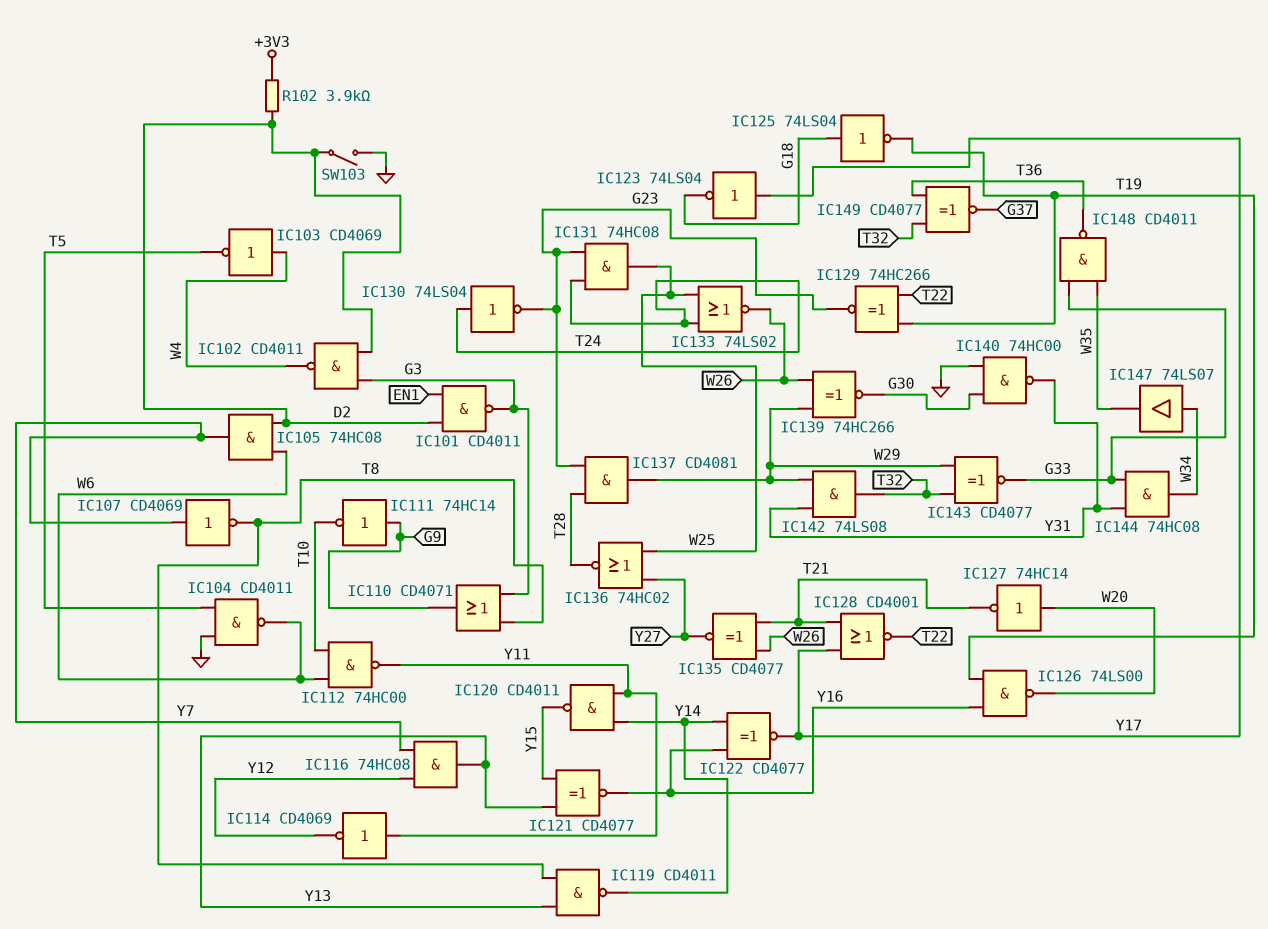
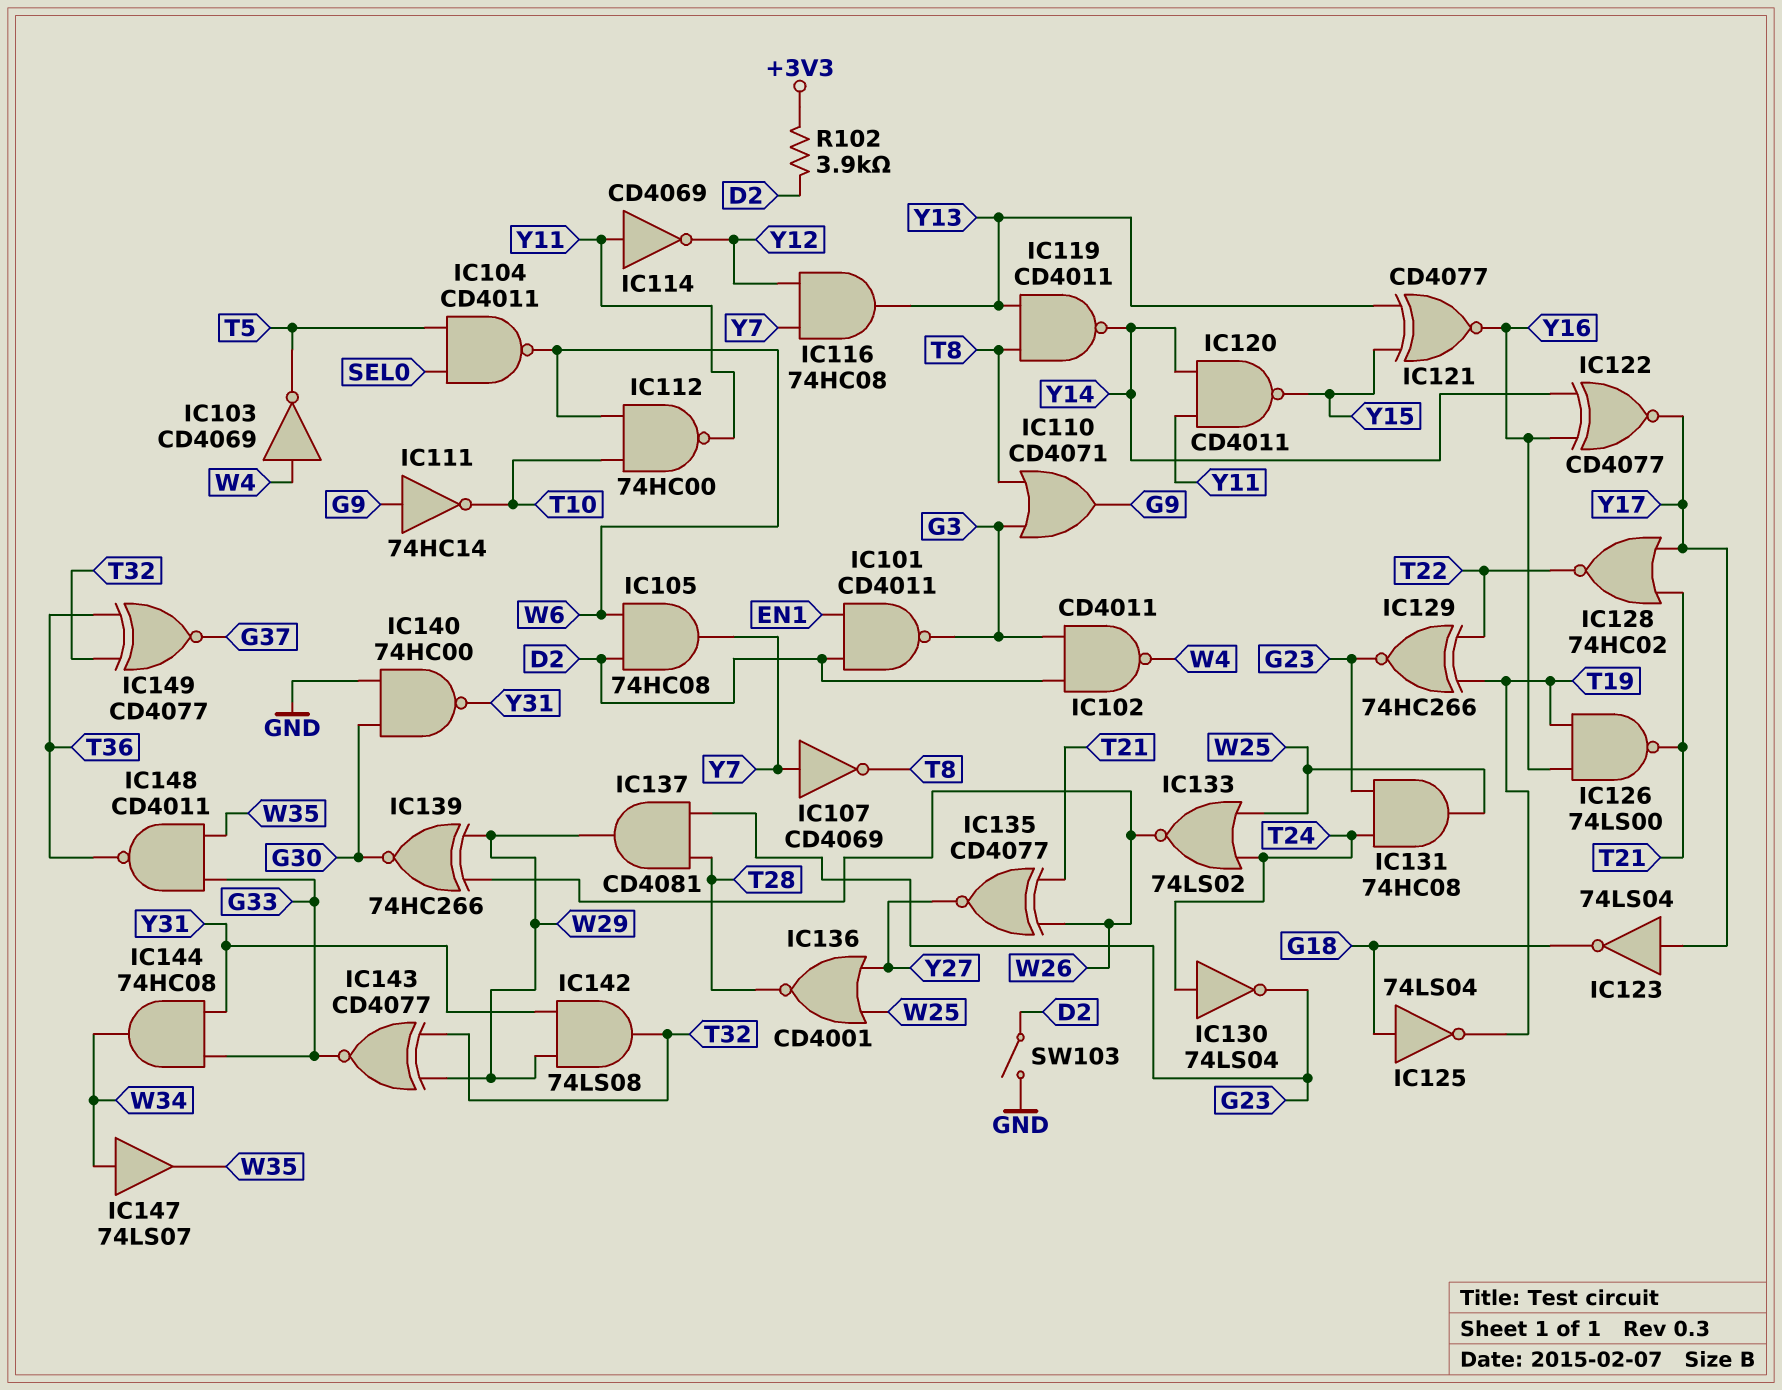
IC104: NAND CD4011 (in GND, in T5, out W6) -> NAND CD4011 (in SEL0, in T5, out W6)
IC126: NAND 74LS00 (in T19, in Y16, out W20) -> NAND 74LS00 (in T19, in Y16, out T21)
IC127: NOT 74HC14 (in W20, out T21) -> none
IC128: NOR CD4001 (in T21, in Y17, out T22) -> NOR 74HC02 (in T21, in Y17, out T22)
IC136: NOR 74HC02 (in W25, in Y27, out T28) -> NOR CD4001 (in W25, in Y27, out T28)

